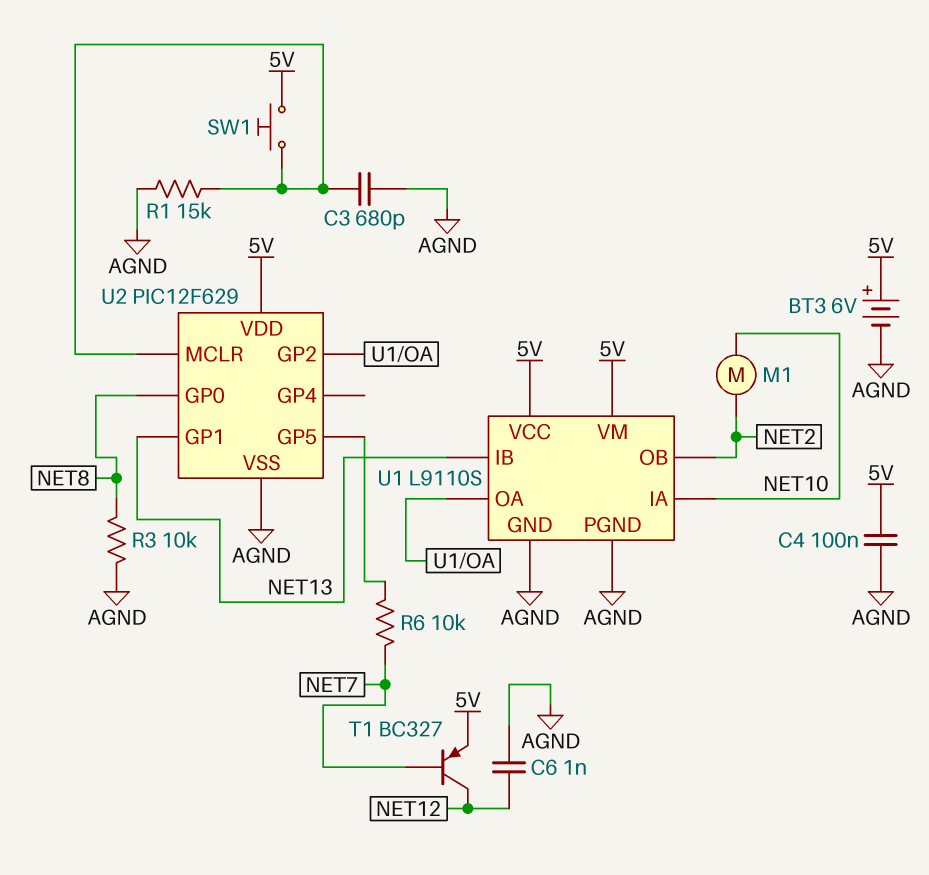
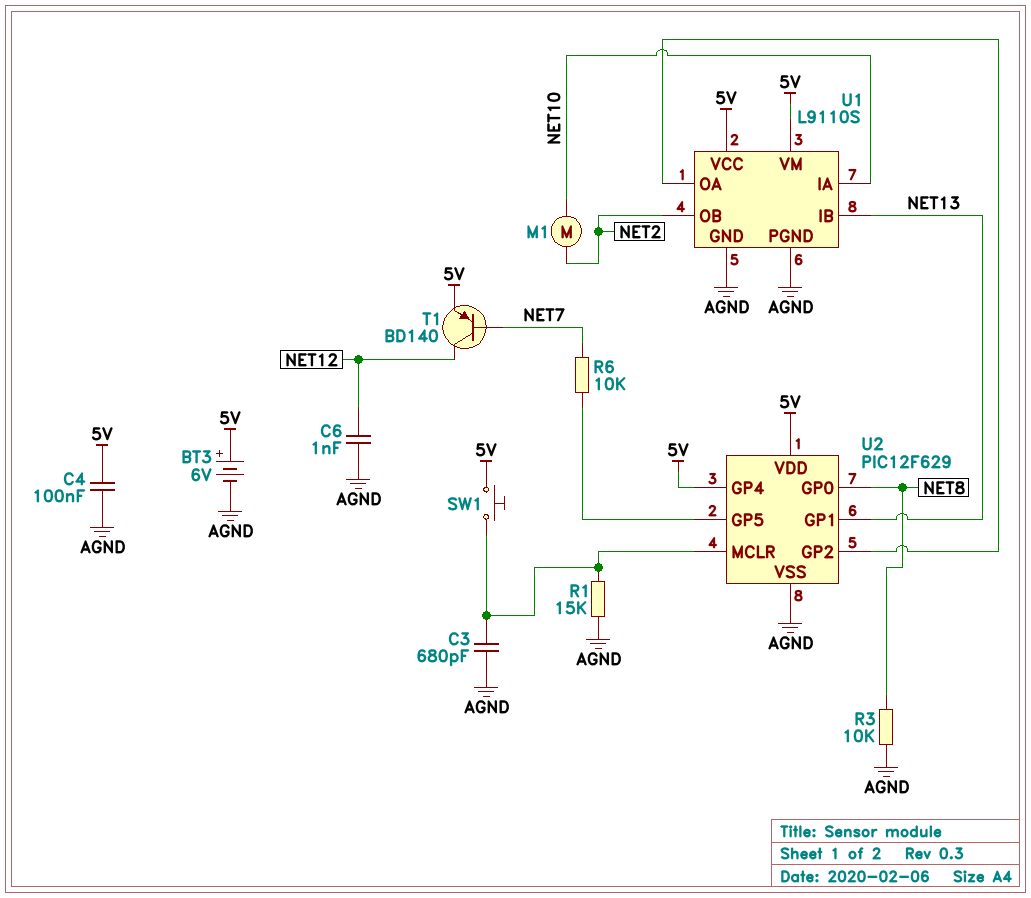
T1: PNP BC327 (B NET7, C NET12, E 5V) -> PNP BD140 (B NET7, C NET12, E 5V)
U2 pin GP4: none -> 5V

